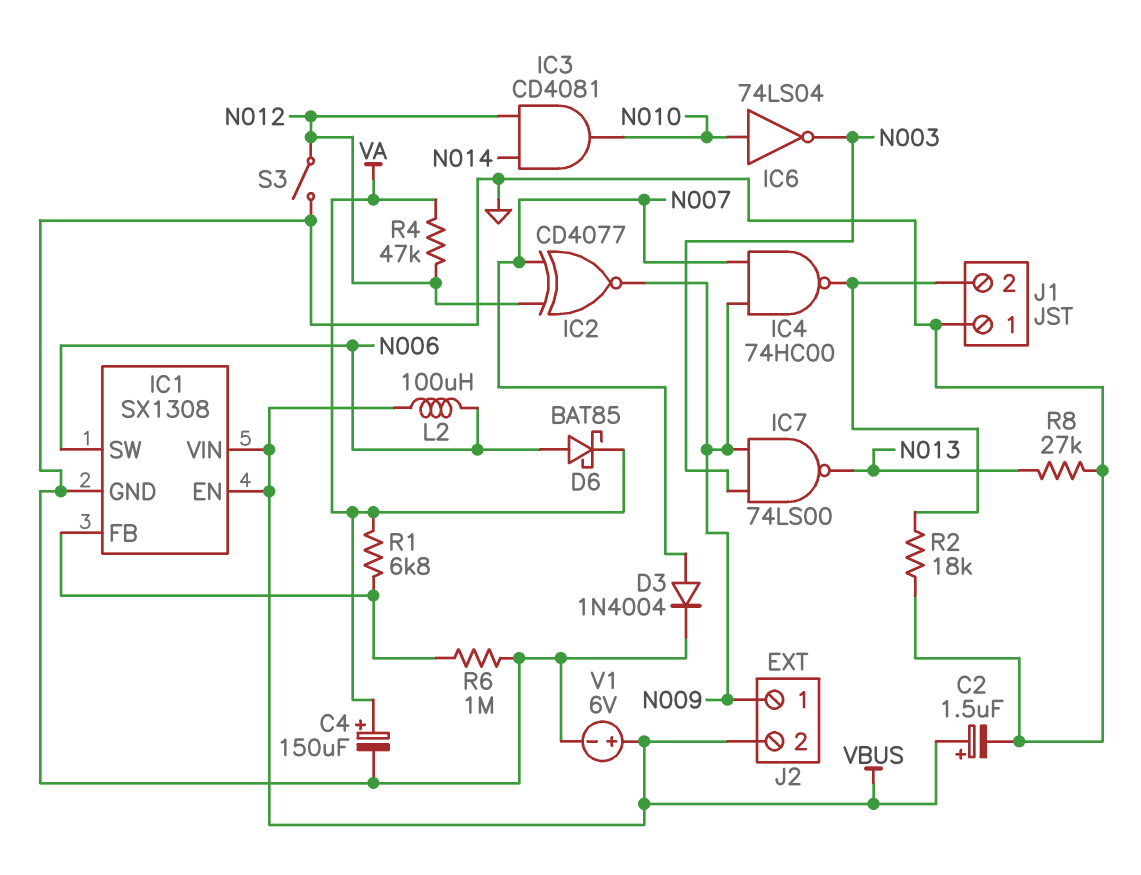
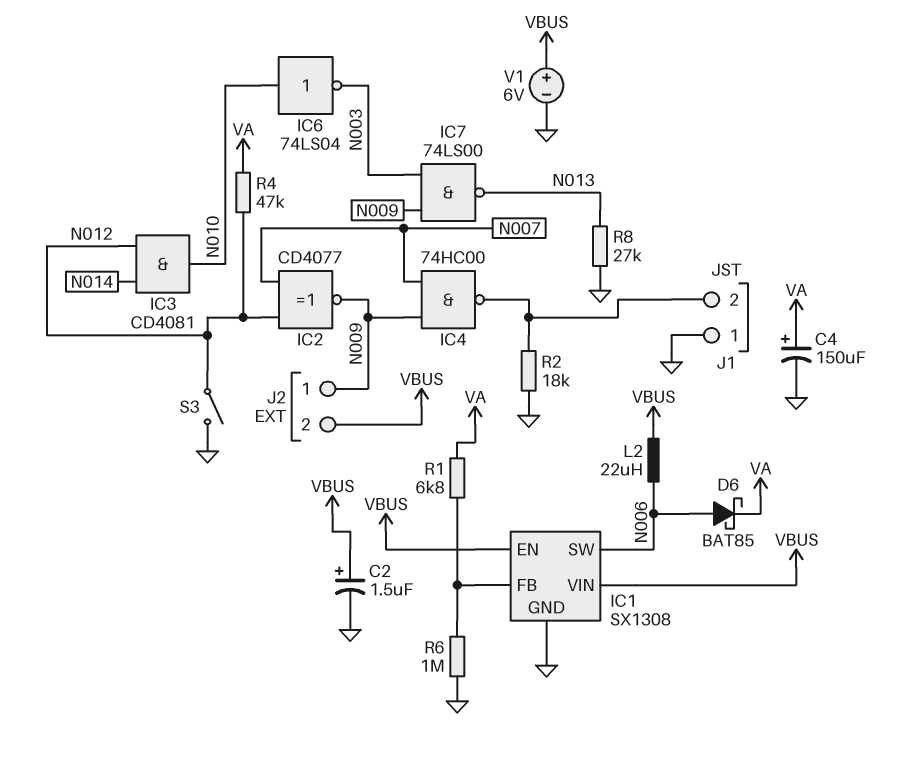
D3: diode 1N4004 (A N007, K GND) -> none
L2: 100uH (N006, VBUS) -> 22uH (N006, VBUS)

